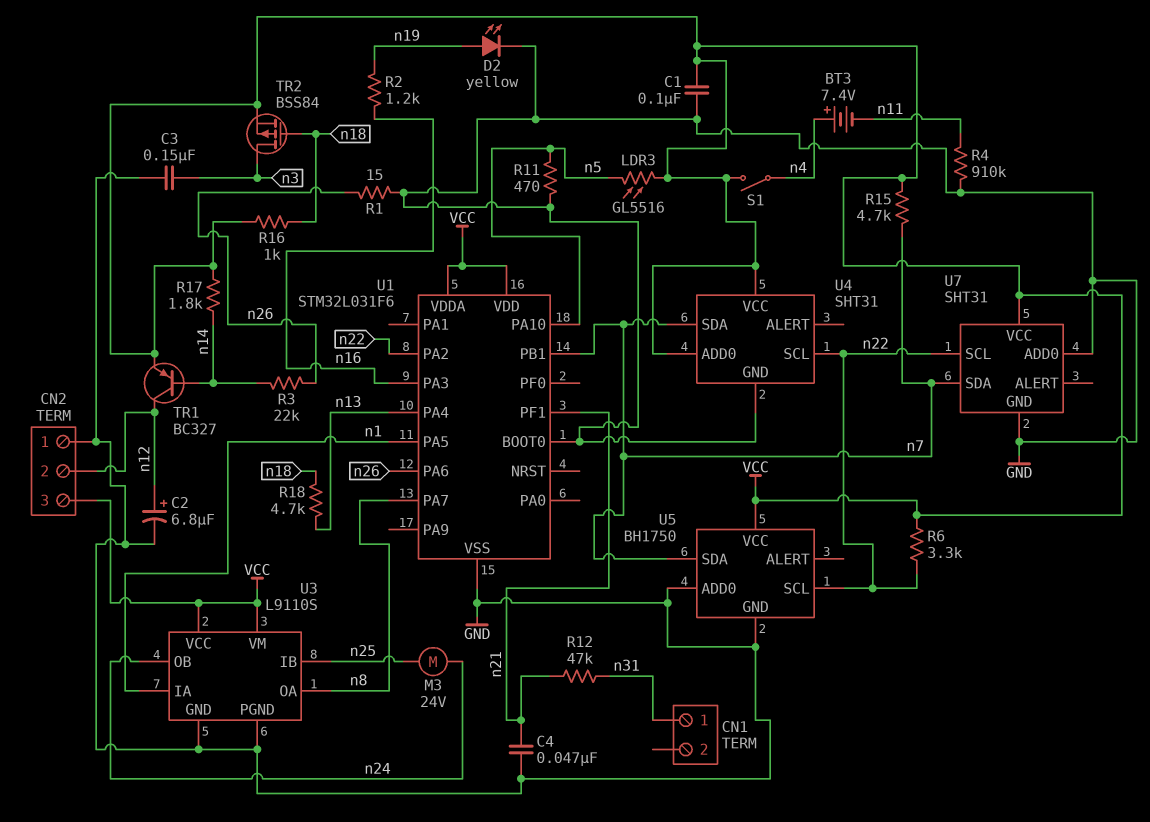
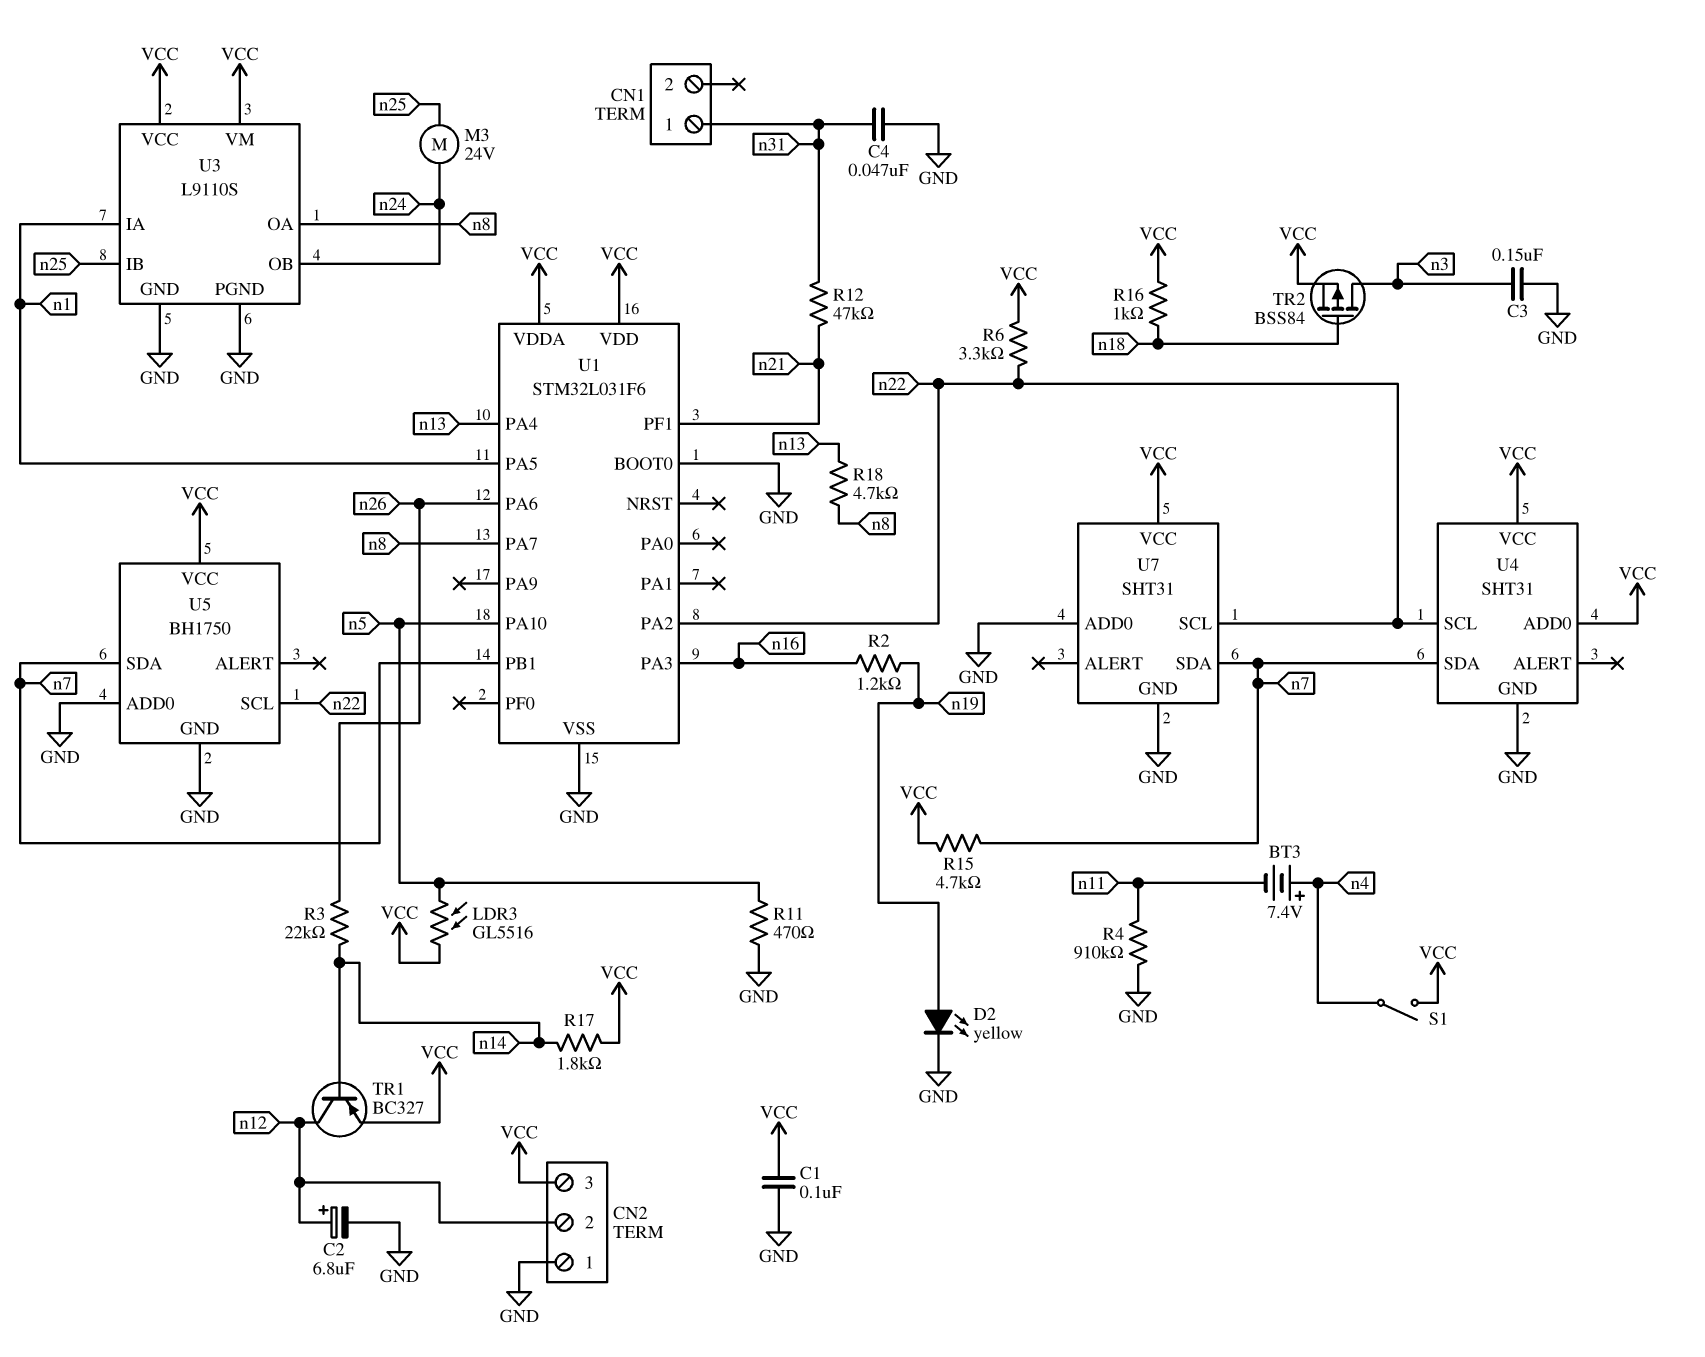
C4: 47nF (GND, n21) -> 47nF (GND, n31)
R1: 15 (GND, n26) -> none
R18: 4.7k (n13, n18) -> 4.7k (n8, n13)

